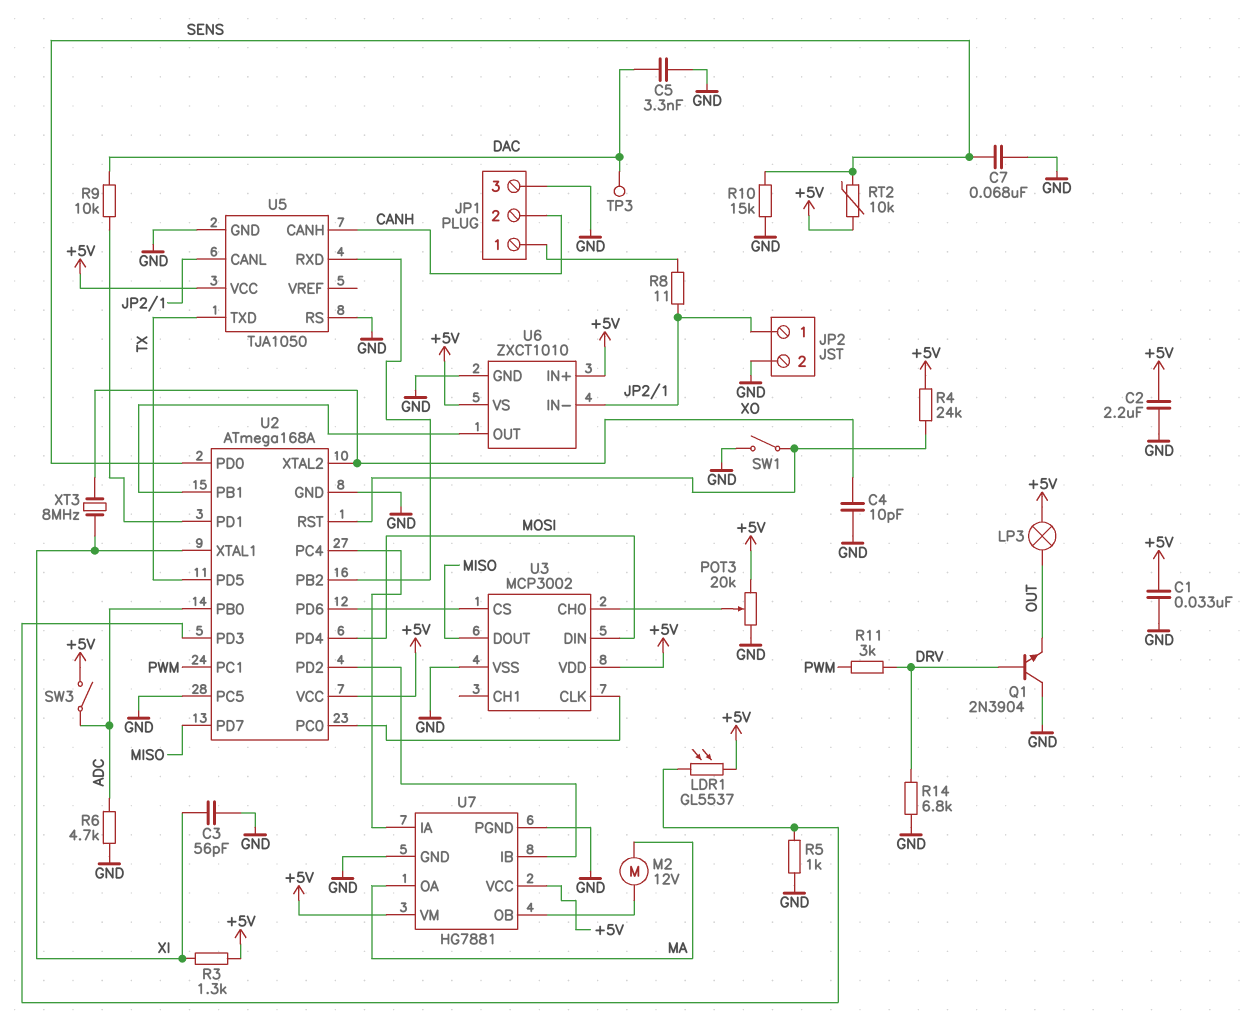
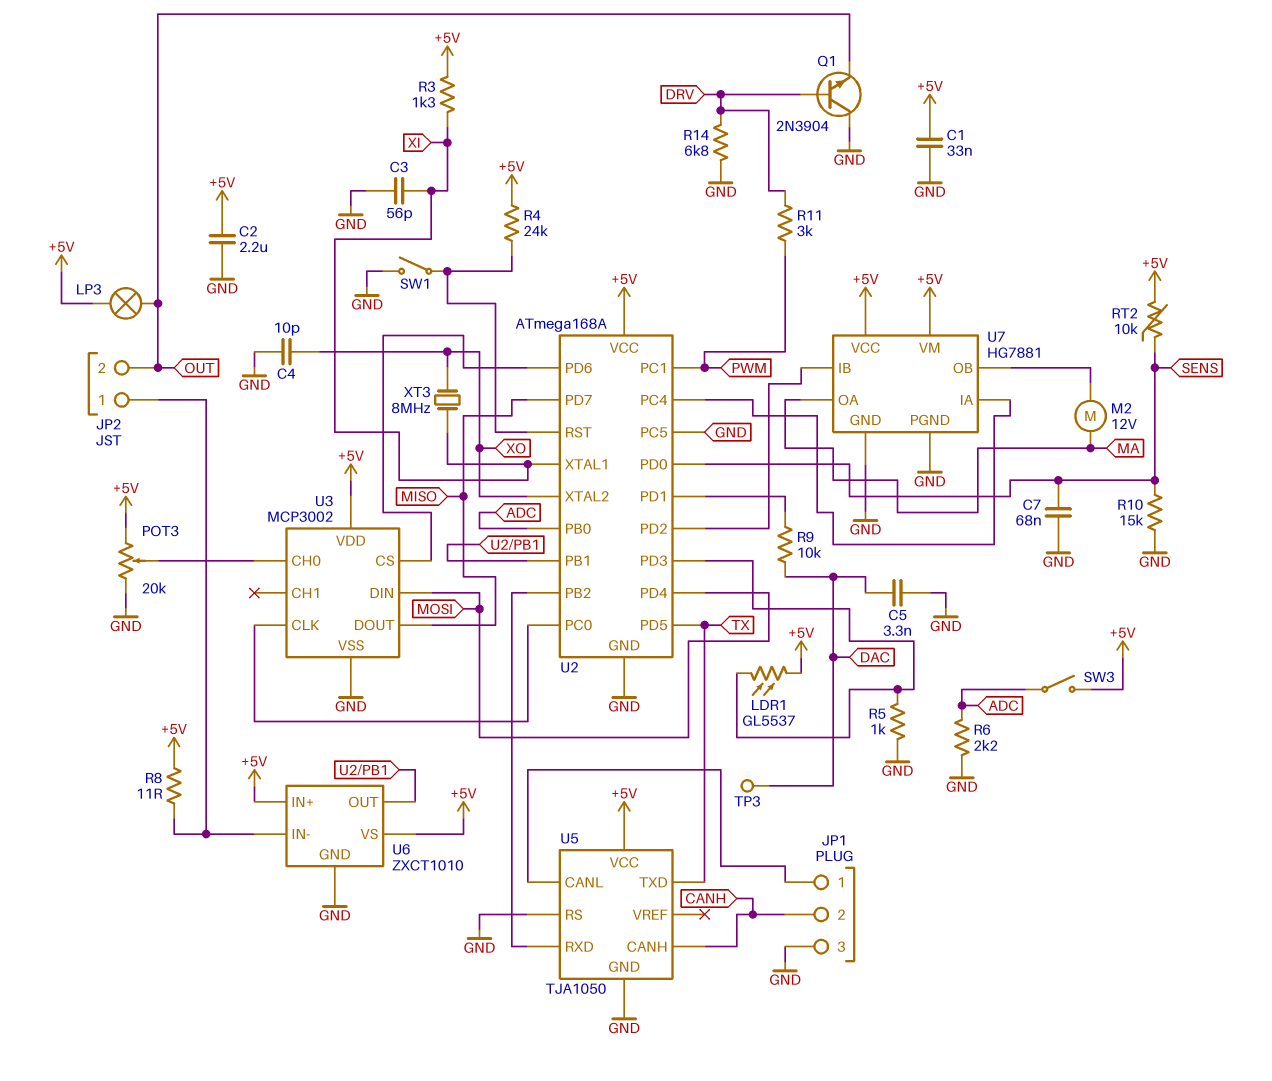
JP2 pin 2: GND -> OUT
R6: 4.7k (ADC, GND) -> 2.2k (ADC, GND)
R8: 11 (JP1/1, JP2/1) -> 11 (+5V, JP2/1)
U5 pin CANL: JP2/1 -> JP1/1

